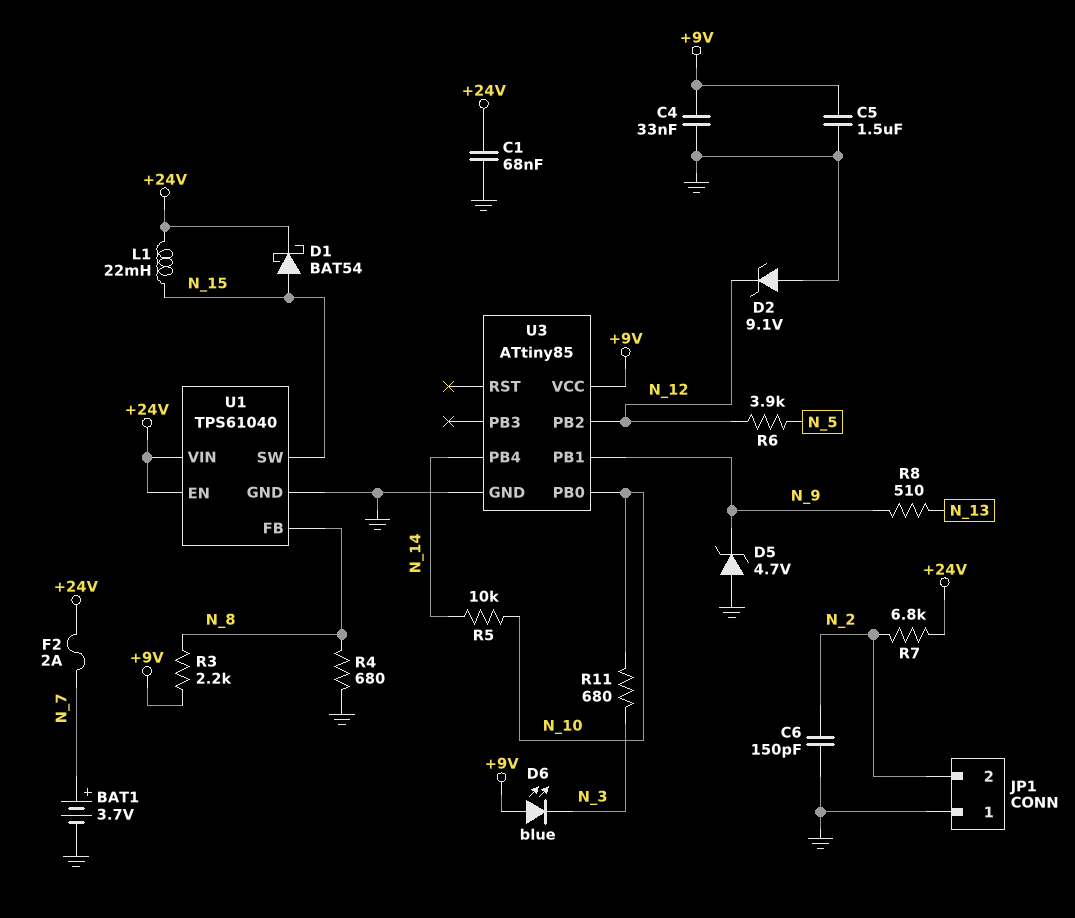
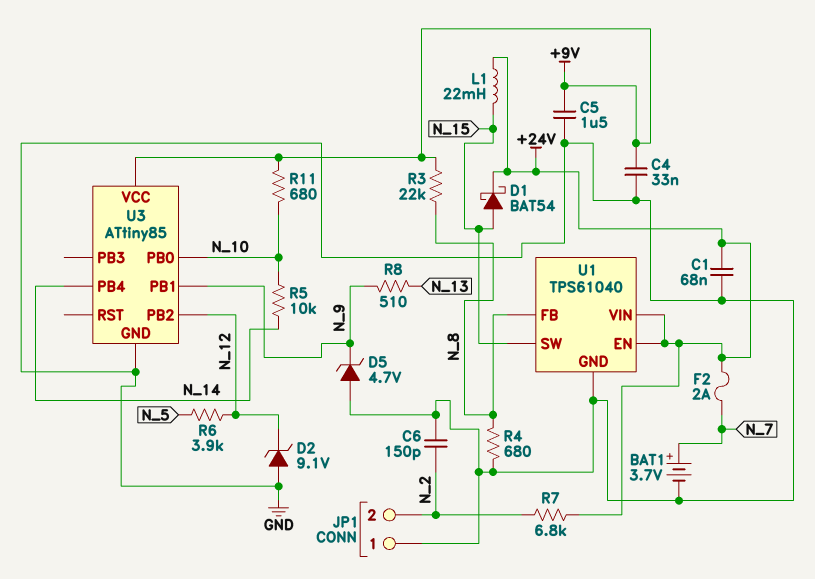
D6: LED blue (A +9V, K N_3) -> none
R3: 2.2k (+9V, N_8) -> 22k (+9V, N_8)
R11: 680 (N_3, N_10) -> 680 (+9V, N_10)

